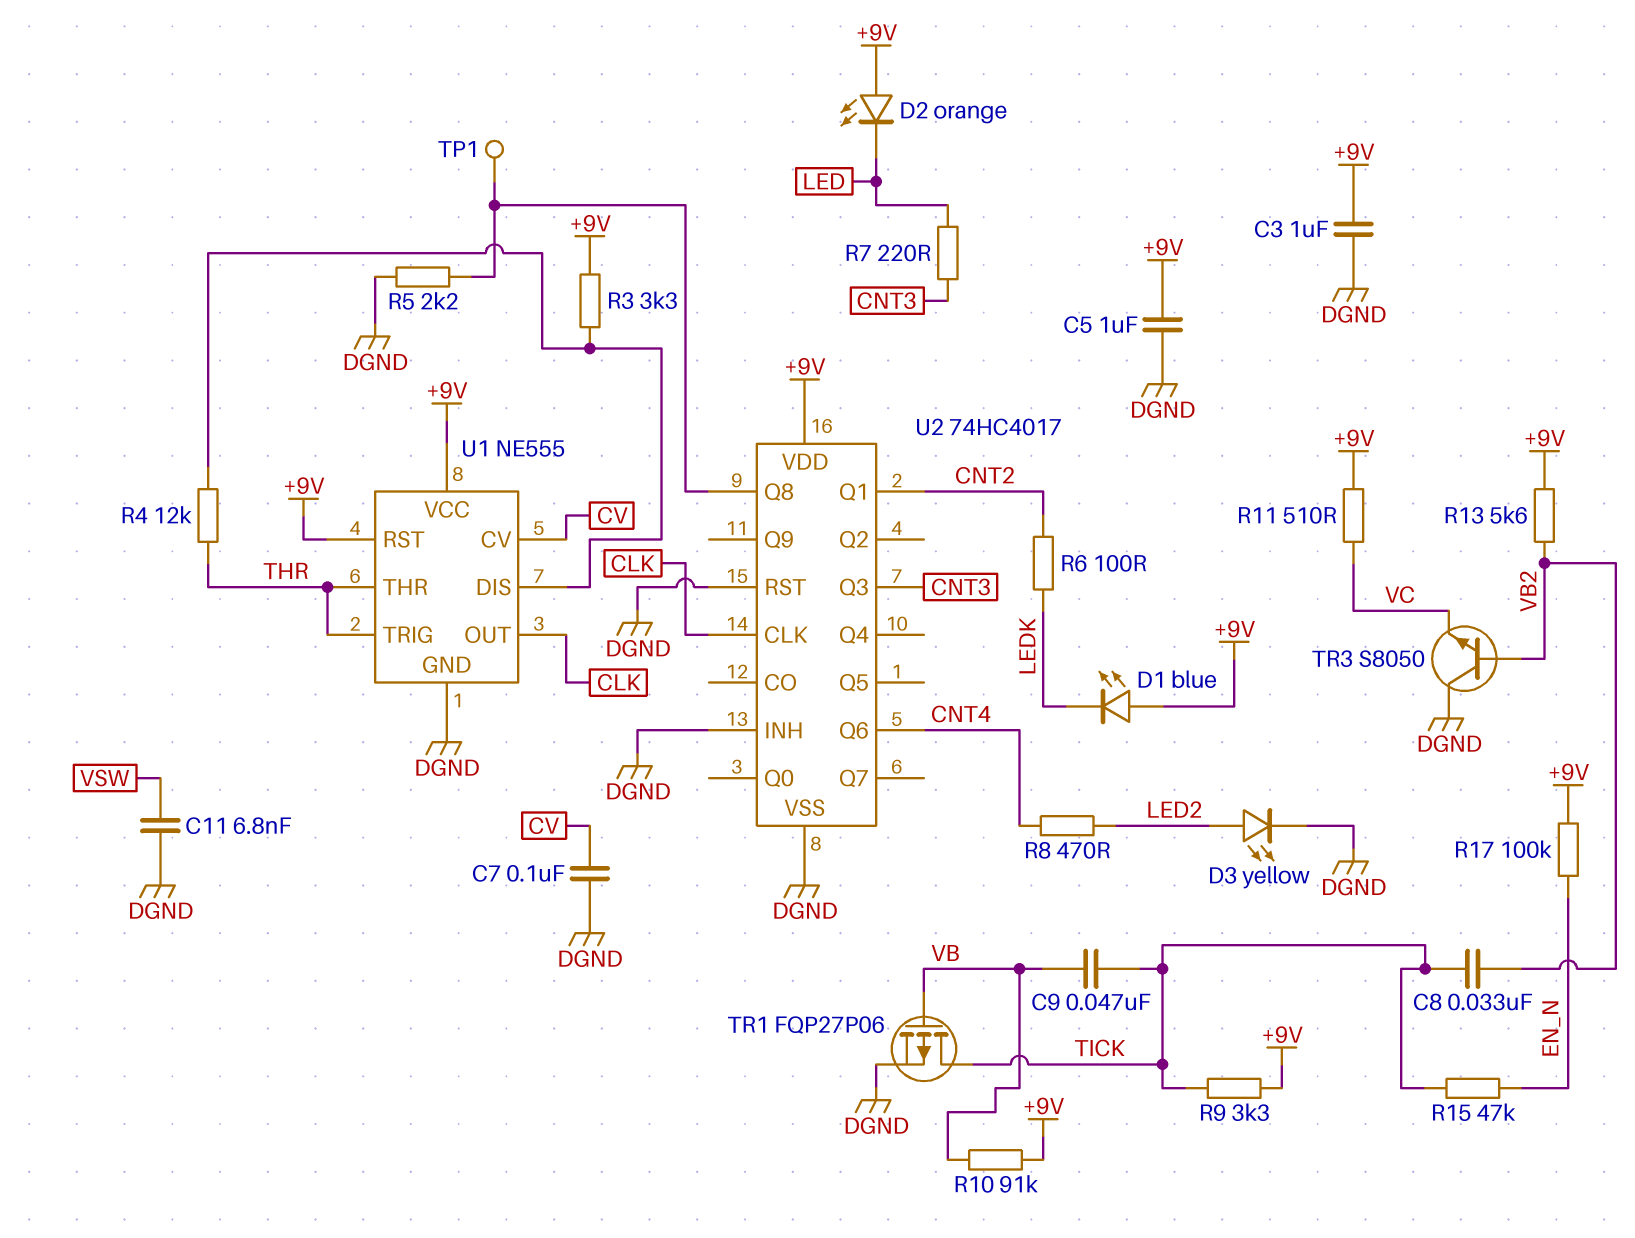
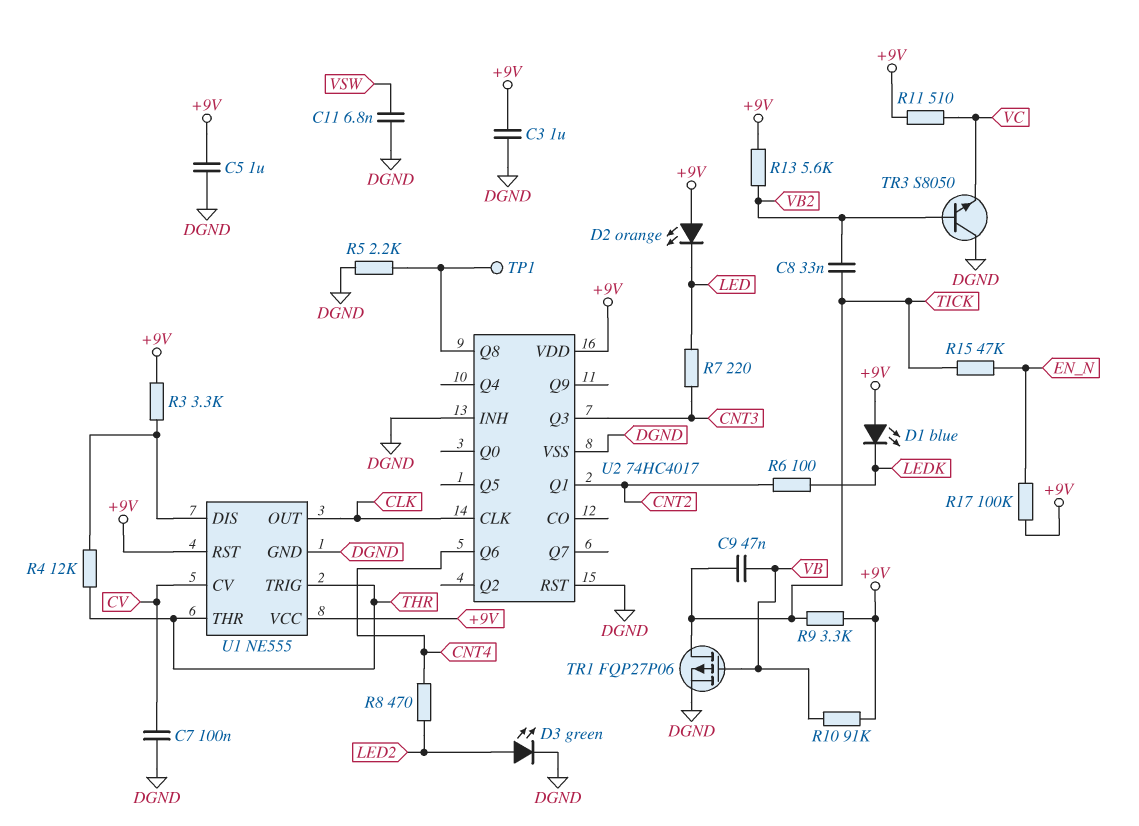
D3: LED yellow (A LED2, K DGND) -> LED green (A LED2, K DGND)

